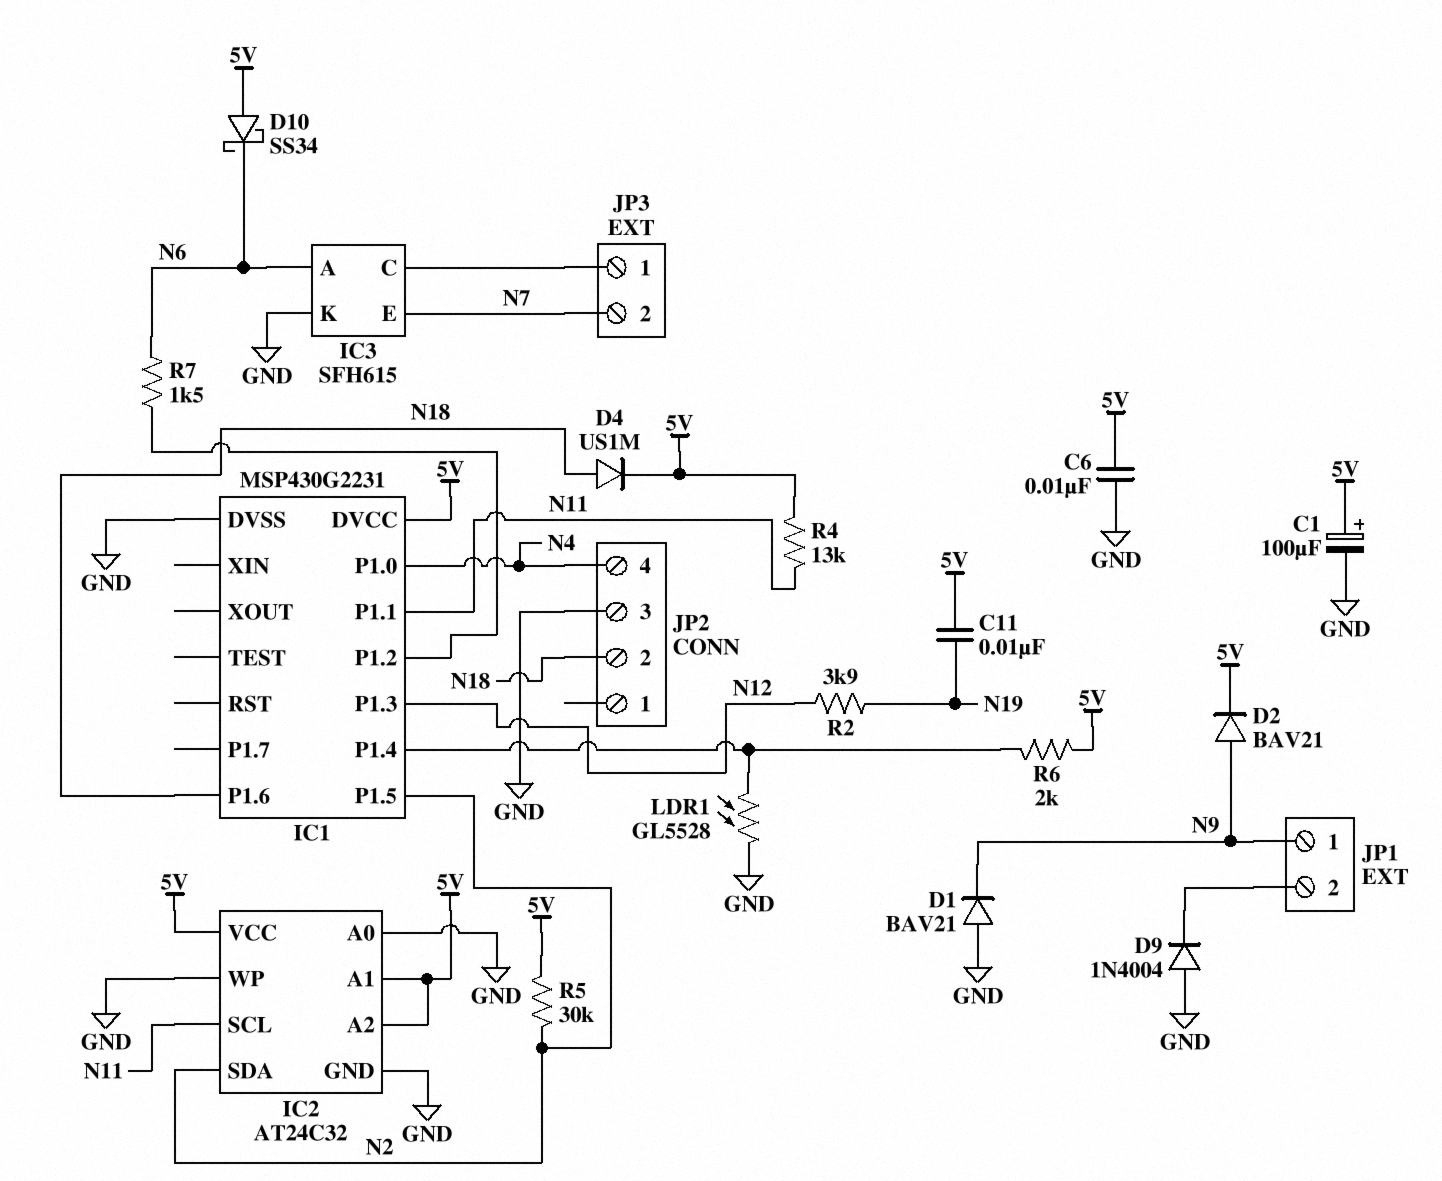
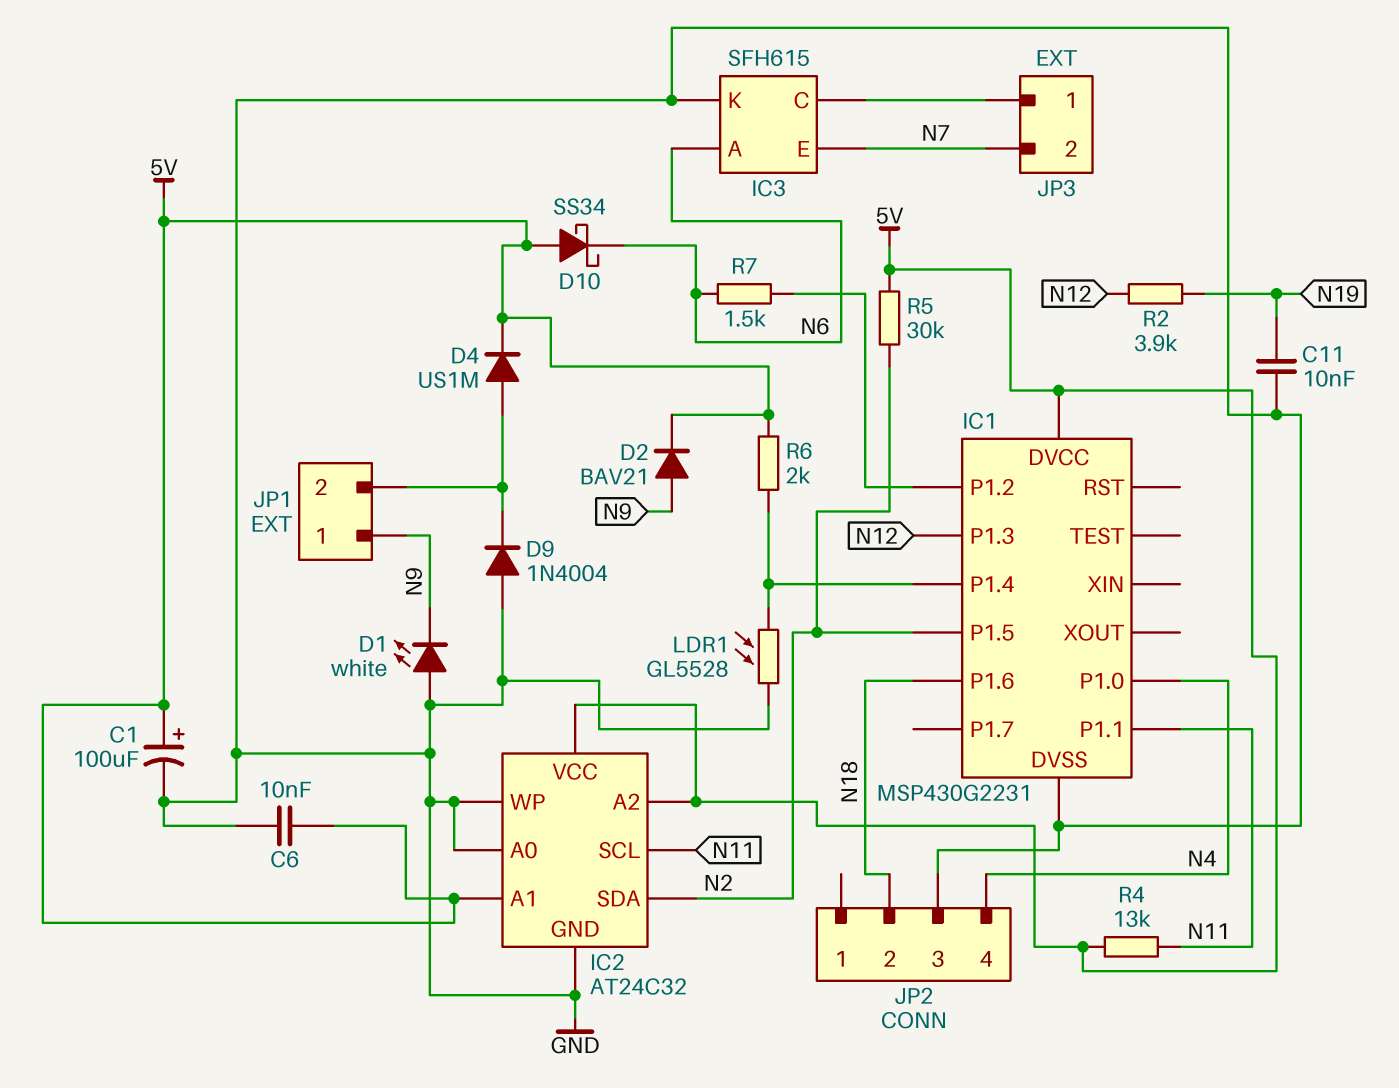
C11: 10nF (5V, N19) -> 10nF (GND, N19)
D1: diode BAV21 (A GND, K N9) -> LED white (A GND, K N9)
D4: diode US1M (A N18, K 5V) -> diode US1M (A JP1/2, K 5V)

